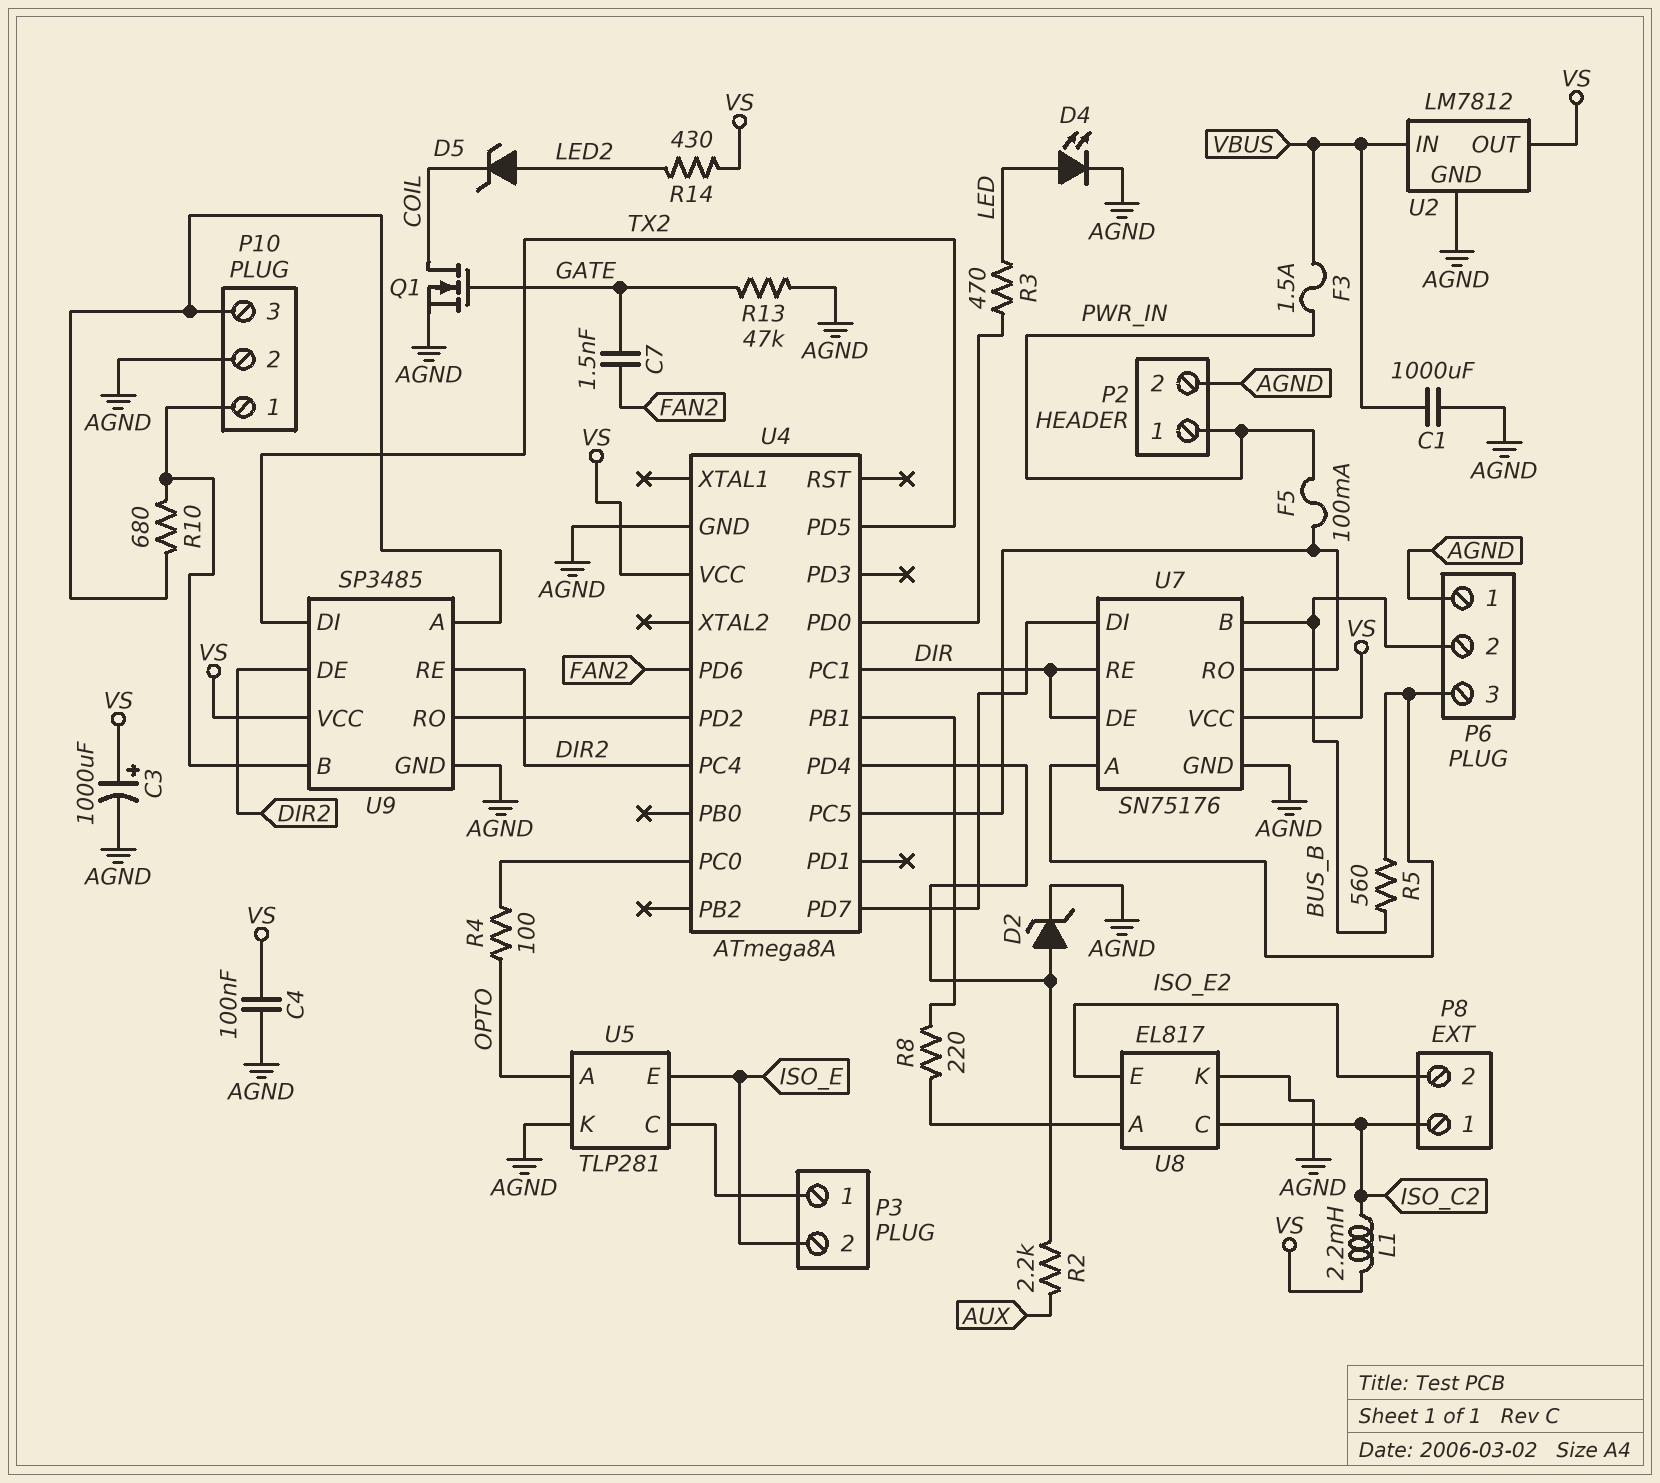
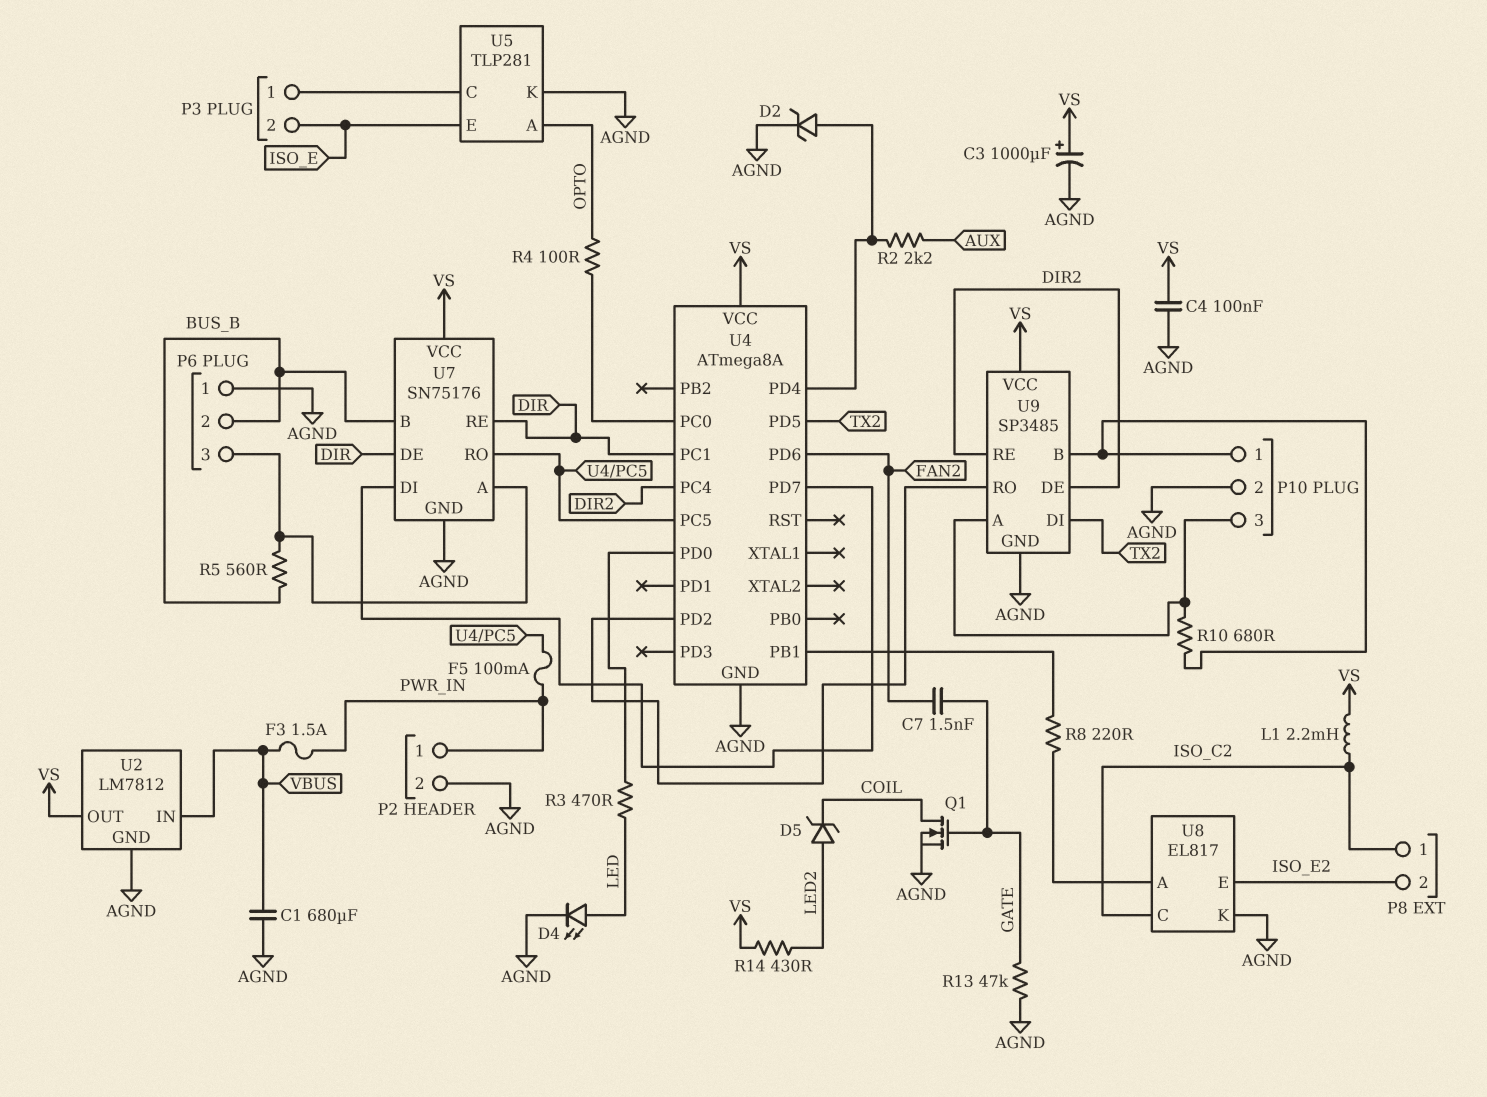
C1: 1000uF (AGND, VBUS) -> 680uF (AGND, VBUS)

